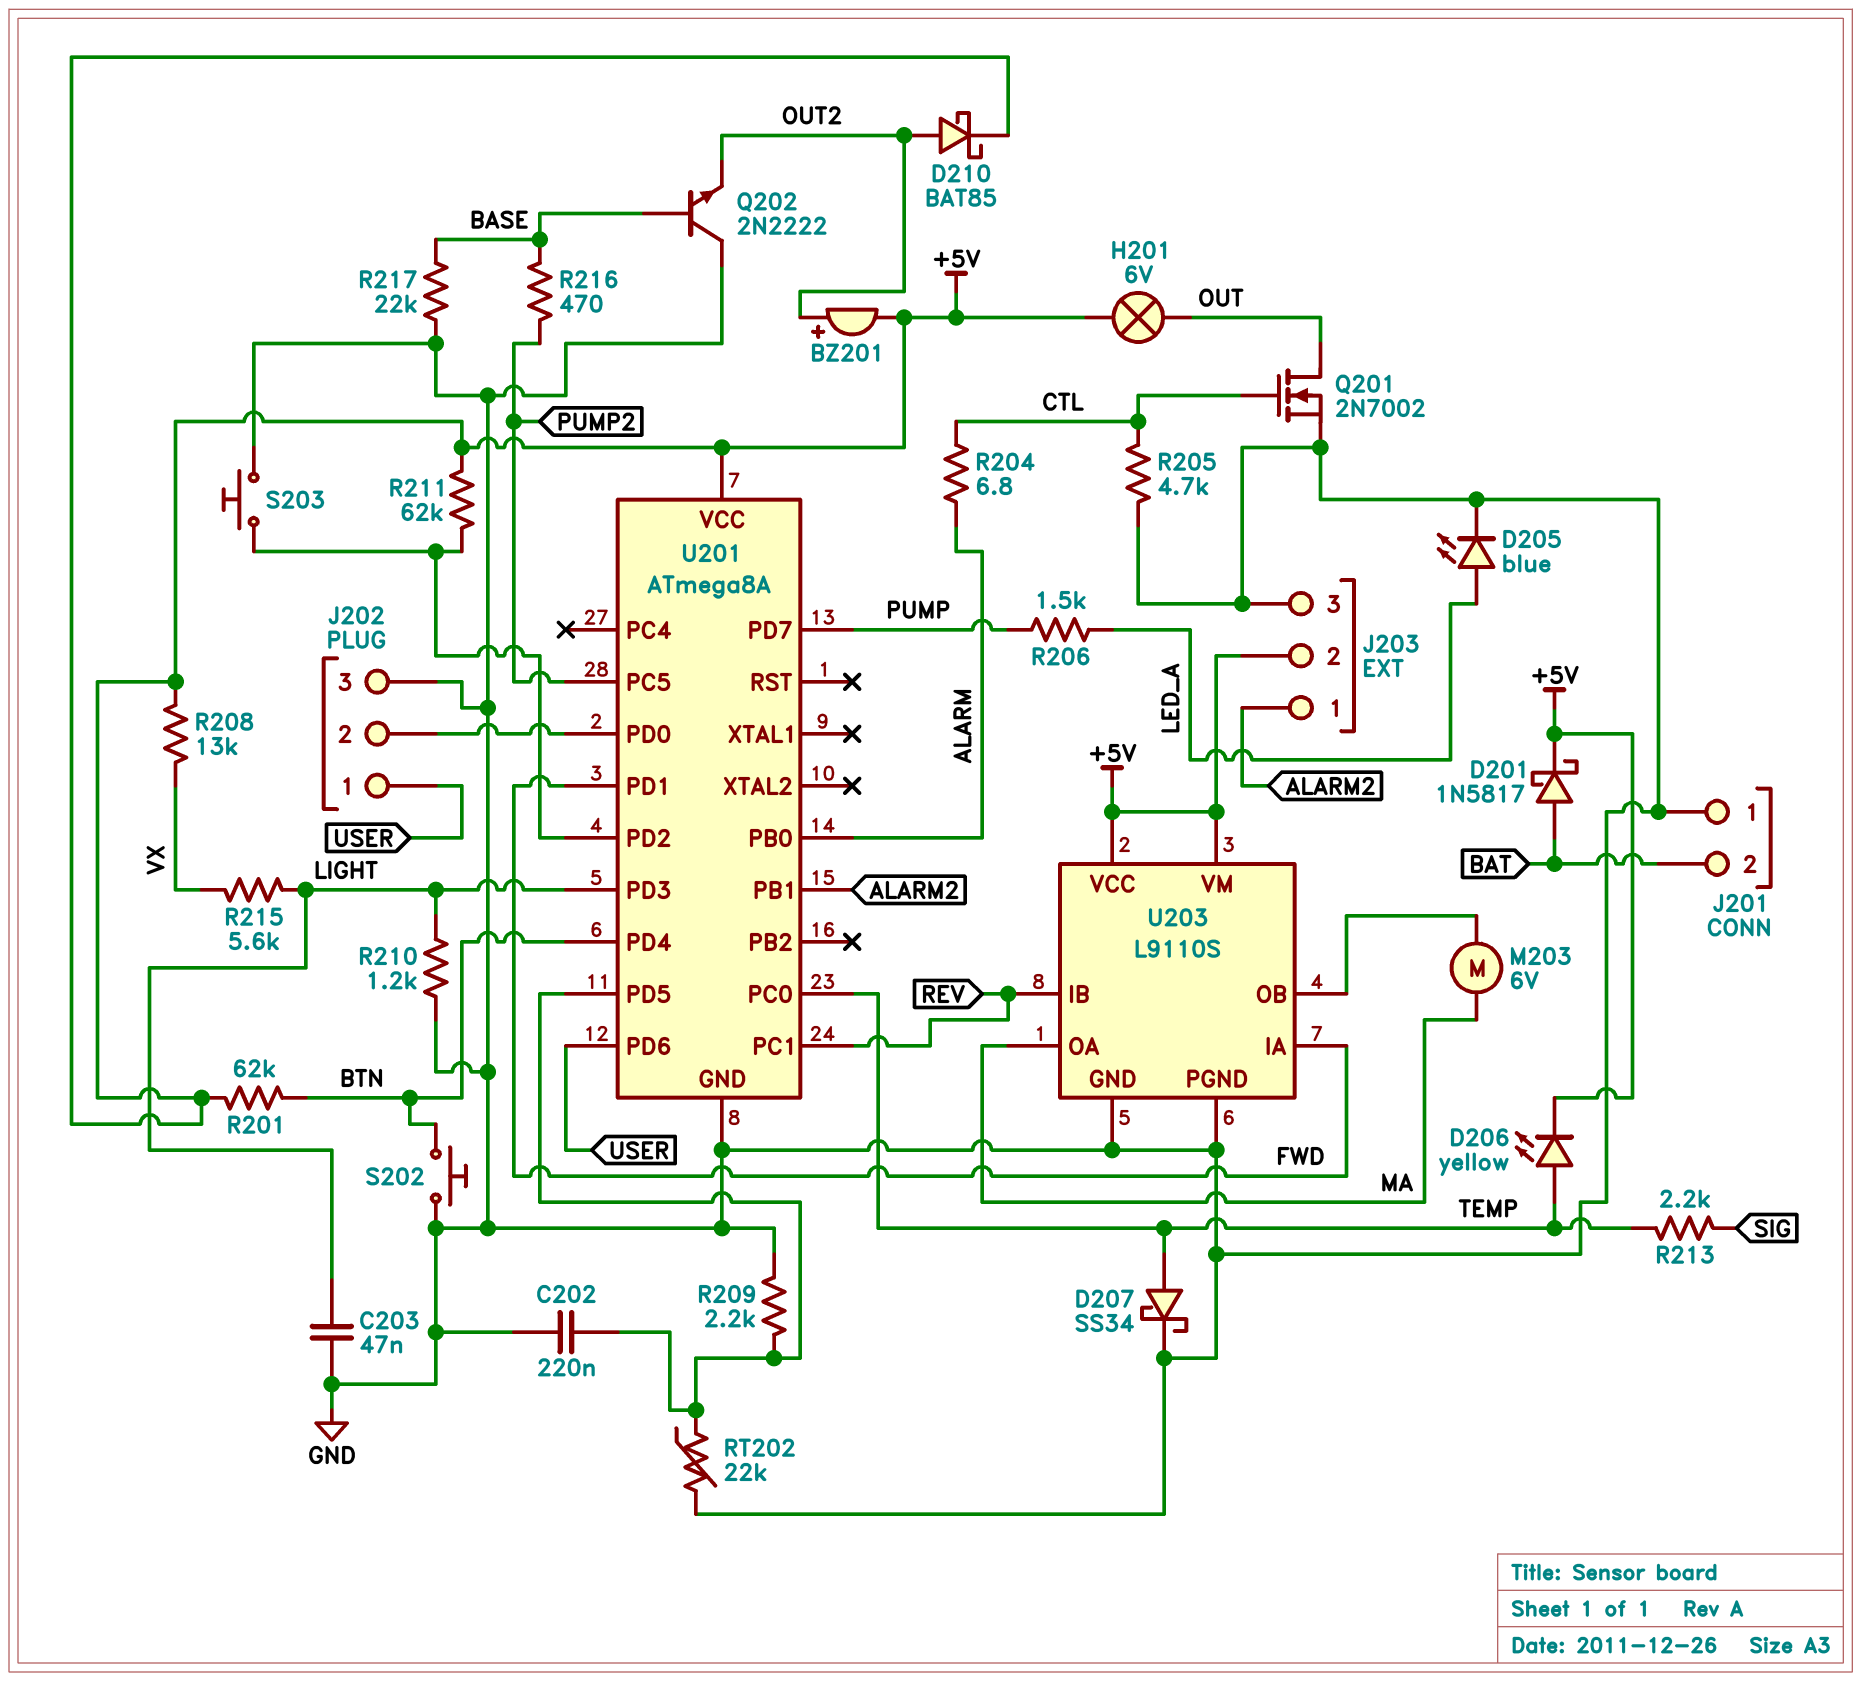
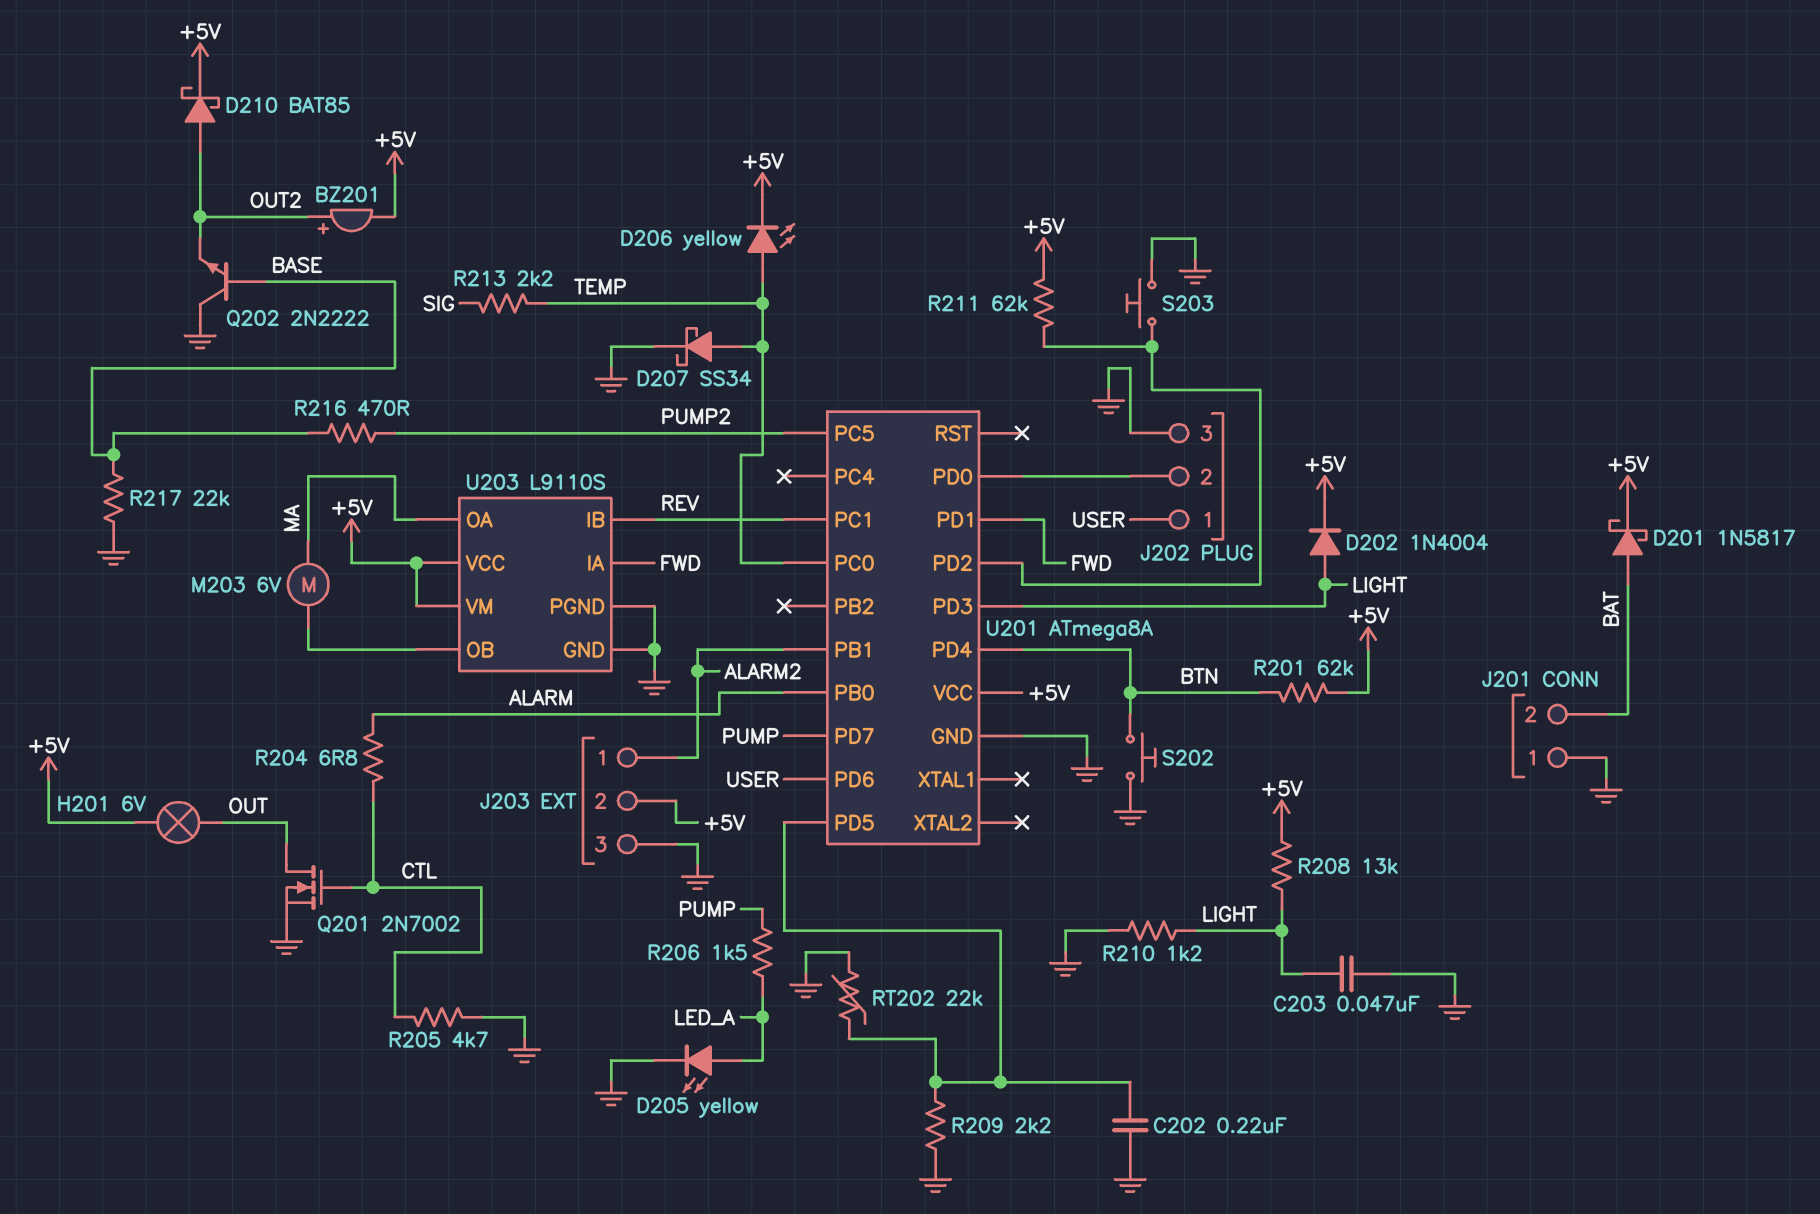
D202: none -> diode 1N4004 (A LIGHT, K +5V)
D205: LED blue (A LED_A, K GND) -> LED yellow (A LED_A, K GND)
R208: 13k (+5V, VX) -> 13k (+5V, LIGHT)
R215: 5.6k (LIGHT, VX) -> none

